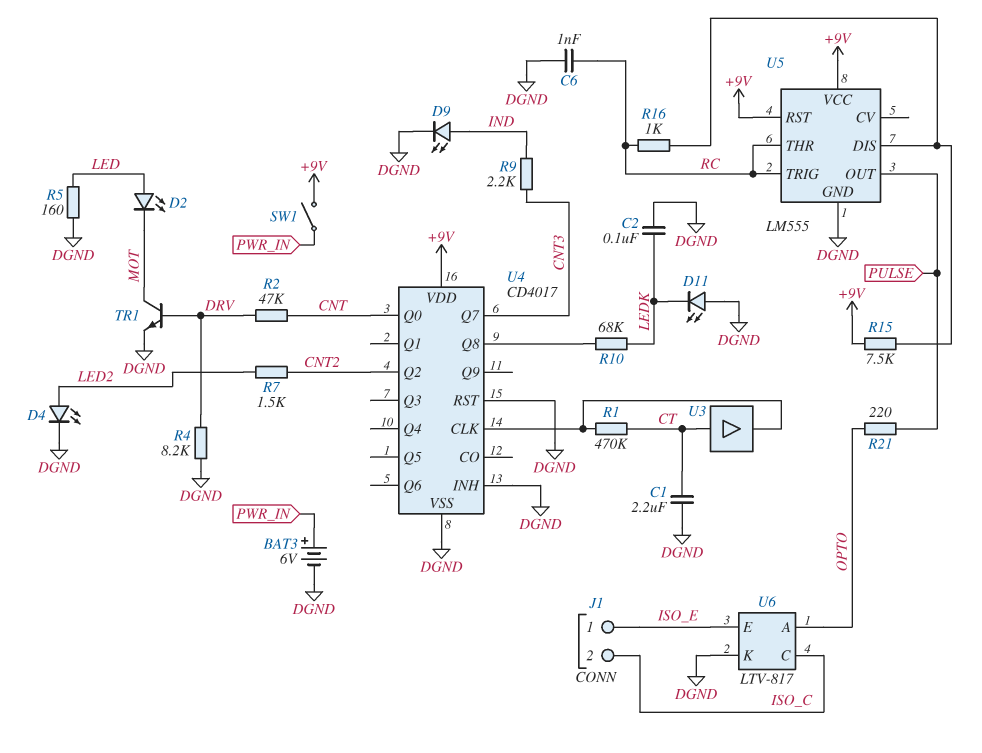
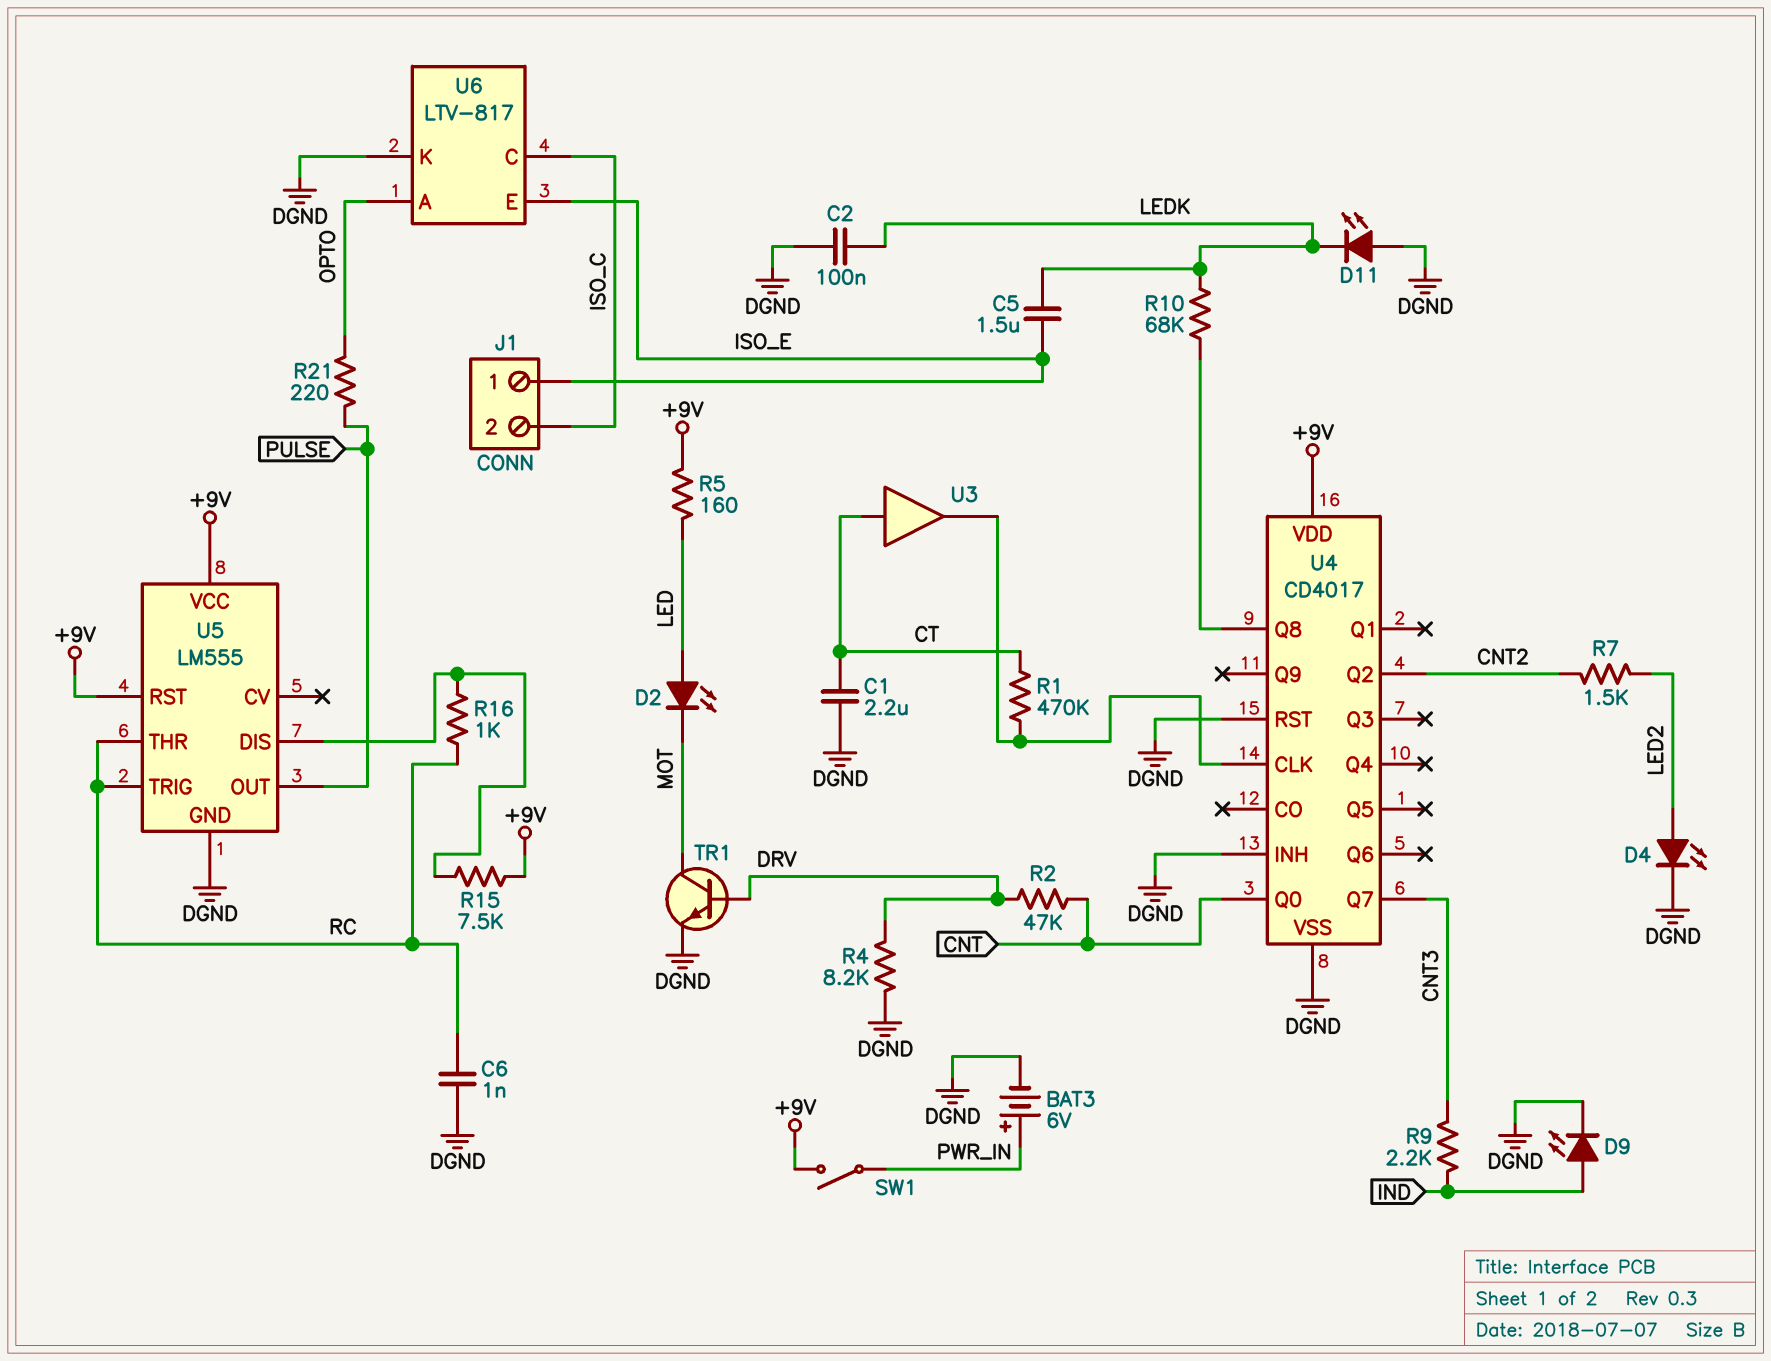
C5: none -> 1.5uF (ISO_E, LEDK)
R5: 160 (DGND, LED) -> 160 (+9V, LED)

